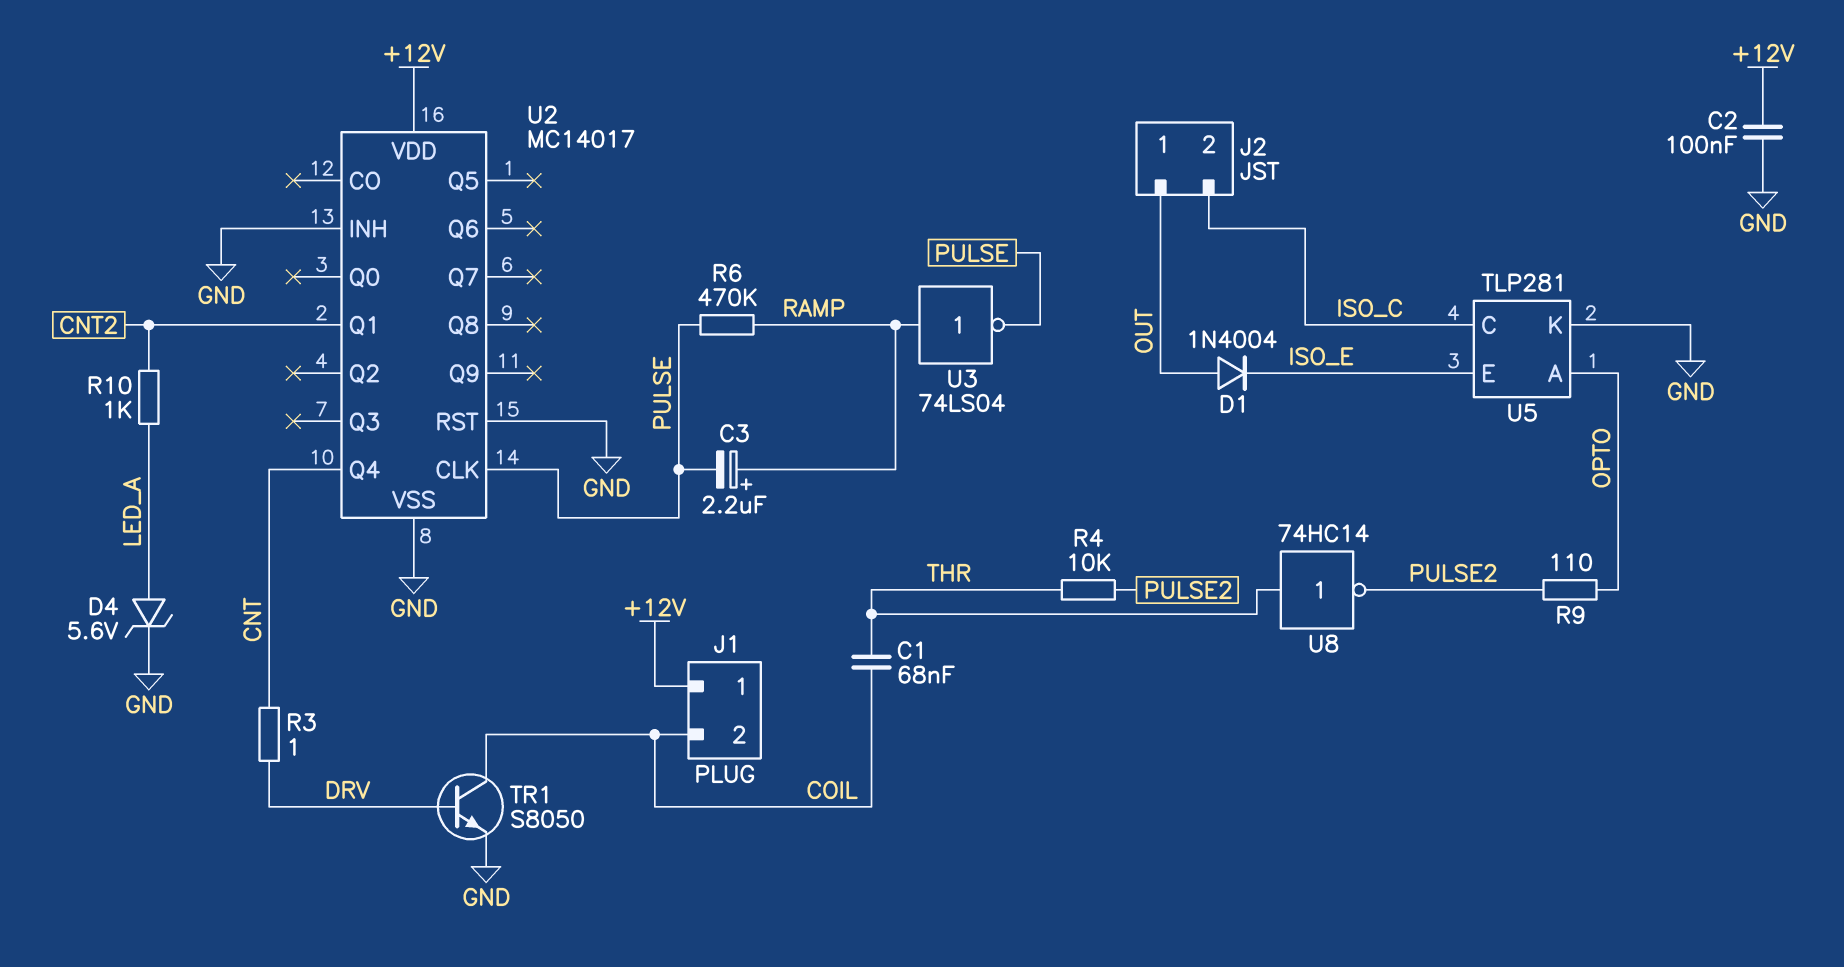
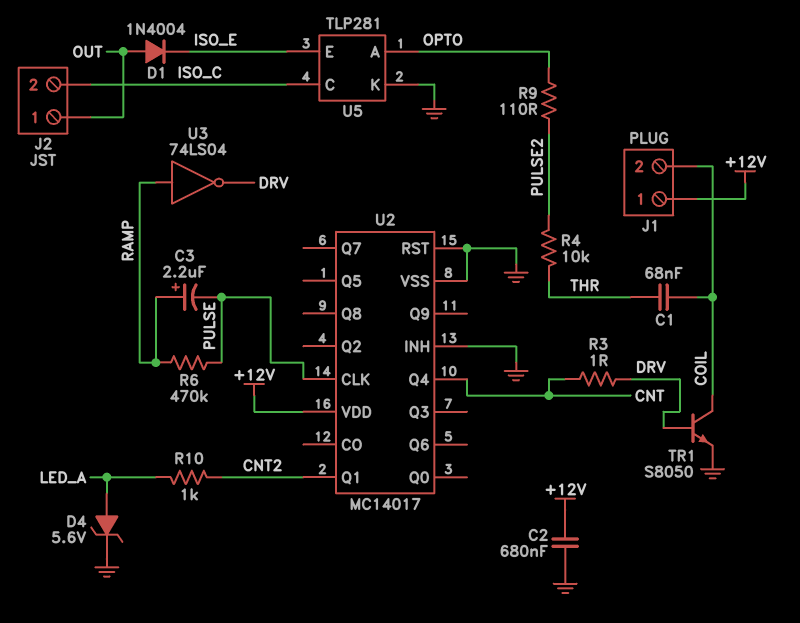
C2: 100nF (+12V, GND) -> 680nF (+12V, GND)
U3: NOT 74LS04 (in RAMP, out PULSE) -> NOT 74LS04 (in RAMP, out DRV)
U8: NOT 74HC14 (in THR, out PULSE2) -> none

